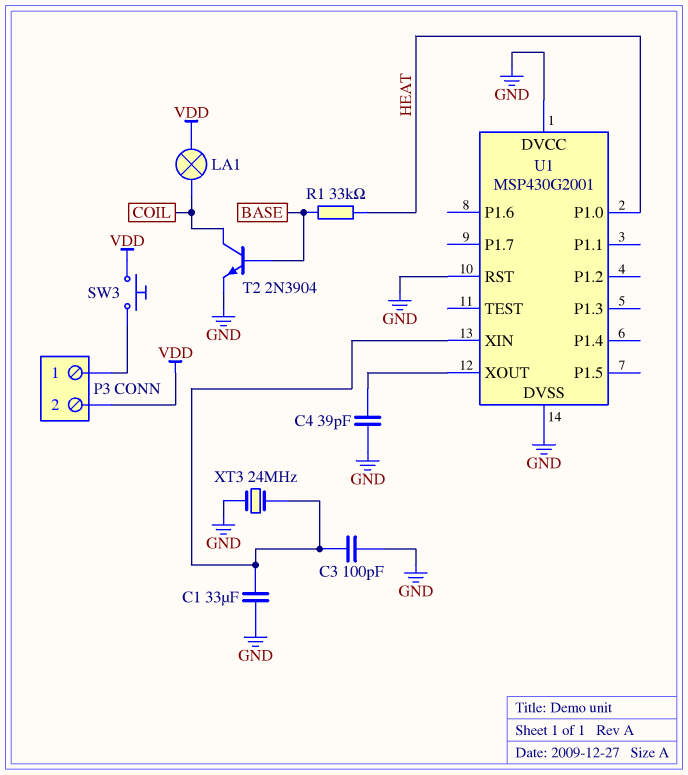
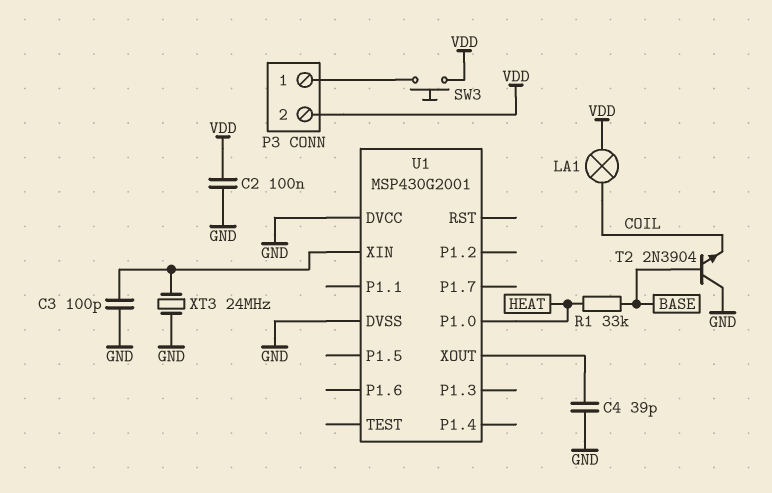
C1: 33uF (GND, U1/XIN) -> none
C2: none -> 100nF (GND, VDD)
T2: NPN 2N3904 (B BASE, C COIL, E GND) -> NPN 2N3904 (B BASE, C GND, E COIL)
U1 pin RST: GND -> none

